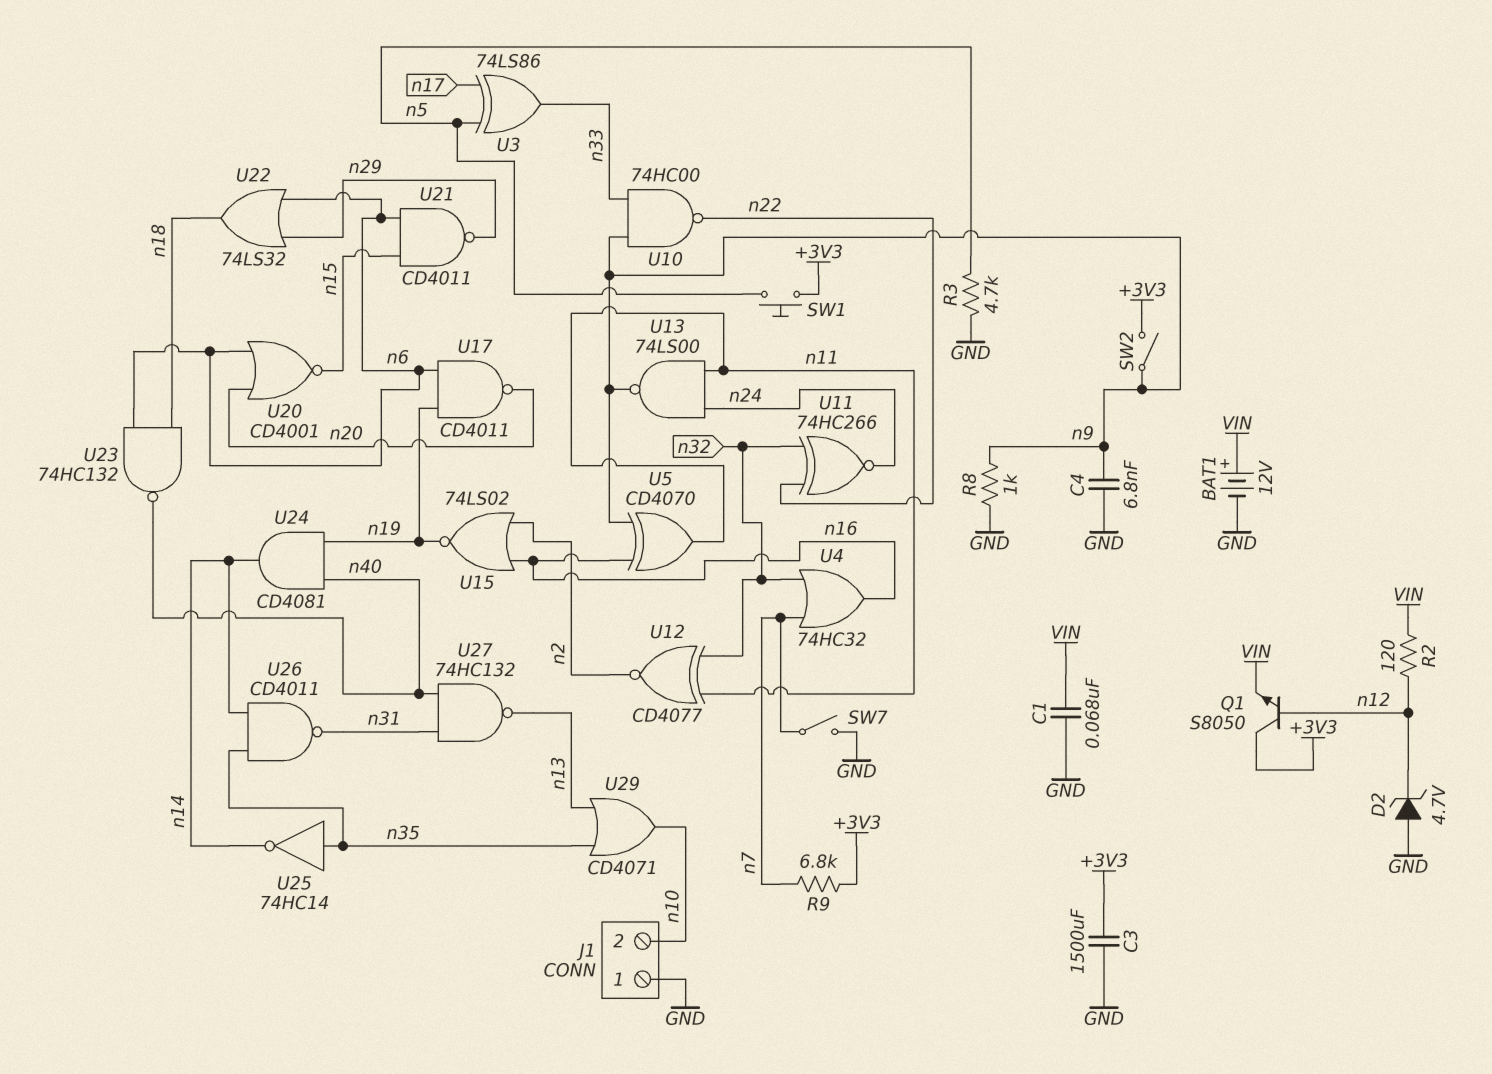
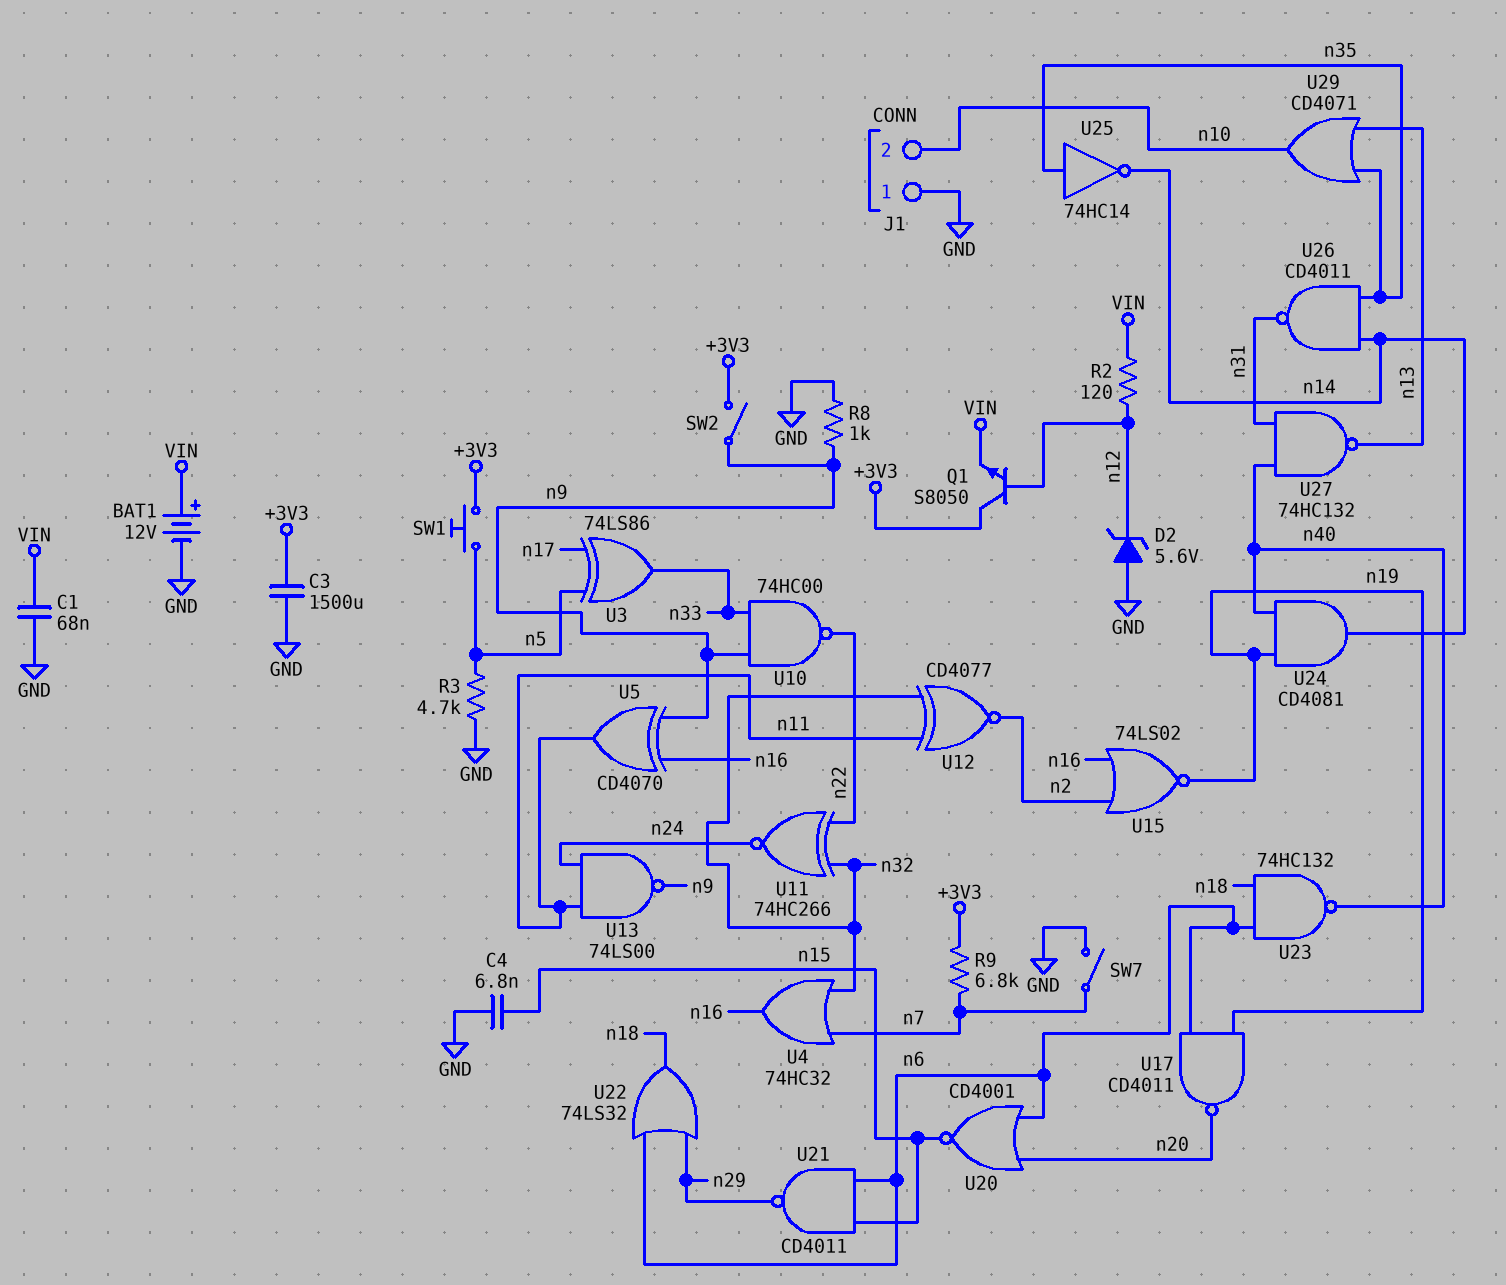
C4: 6.8nF (GND, n9) -> 6.8nF (GND, n15)
D2: zener 4.7V (A GND, K n12) -> zener 5.6V (A GND, K n12)

